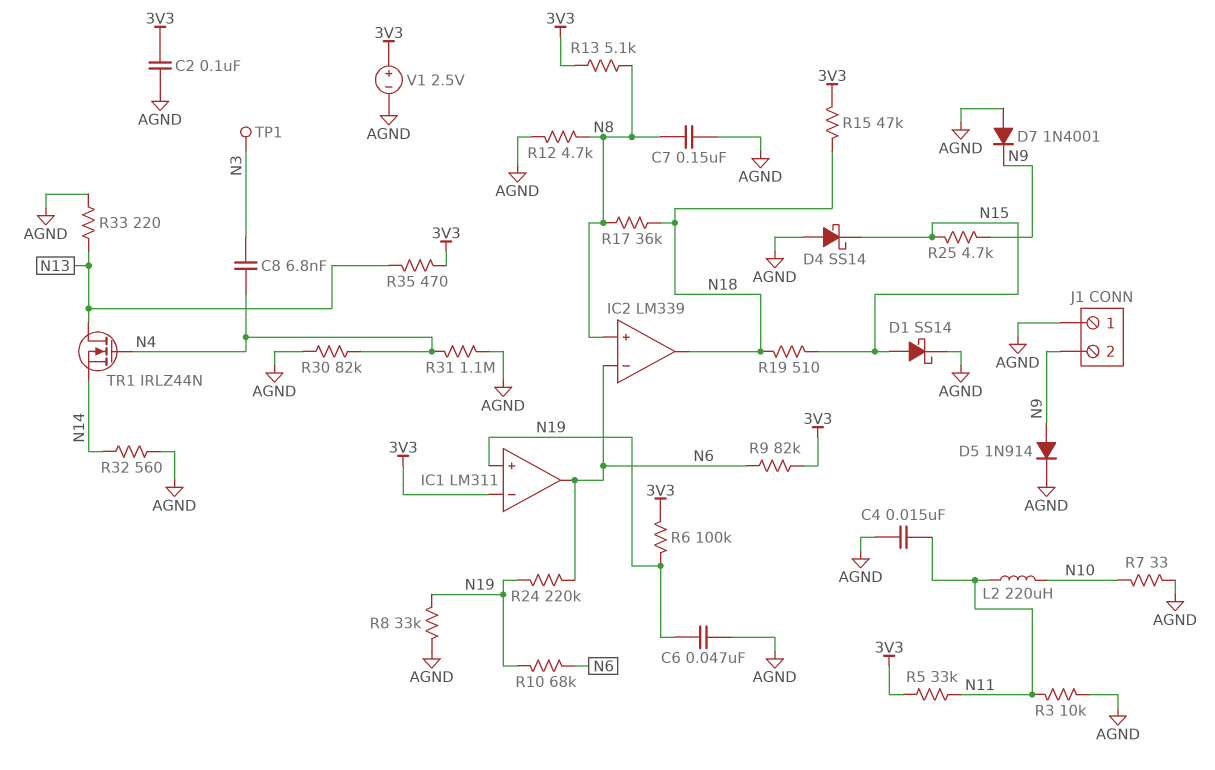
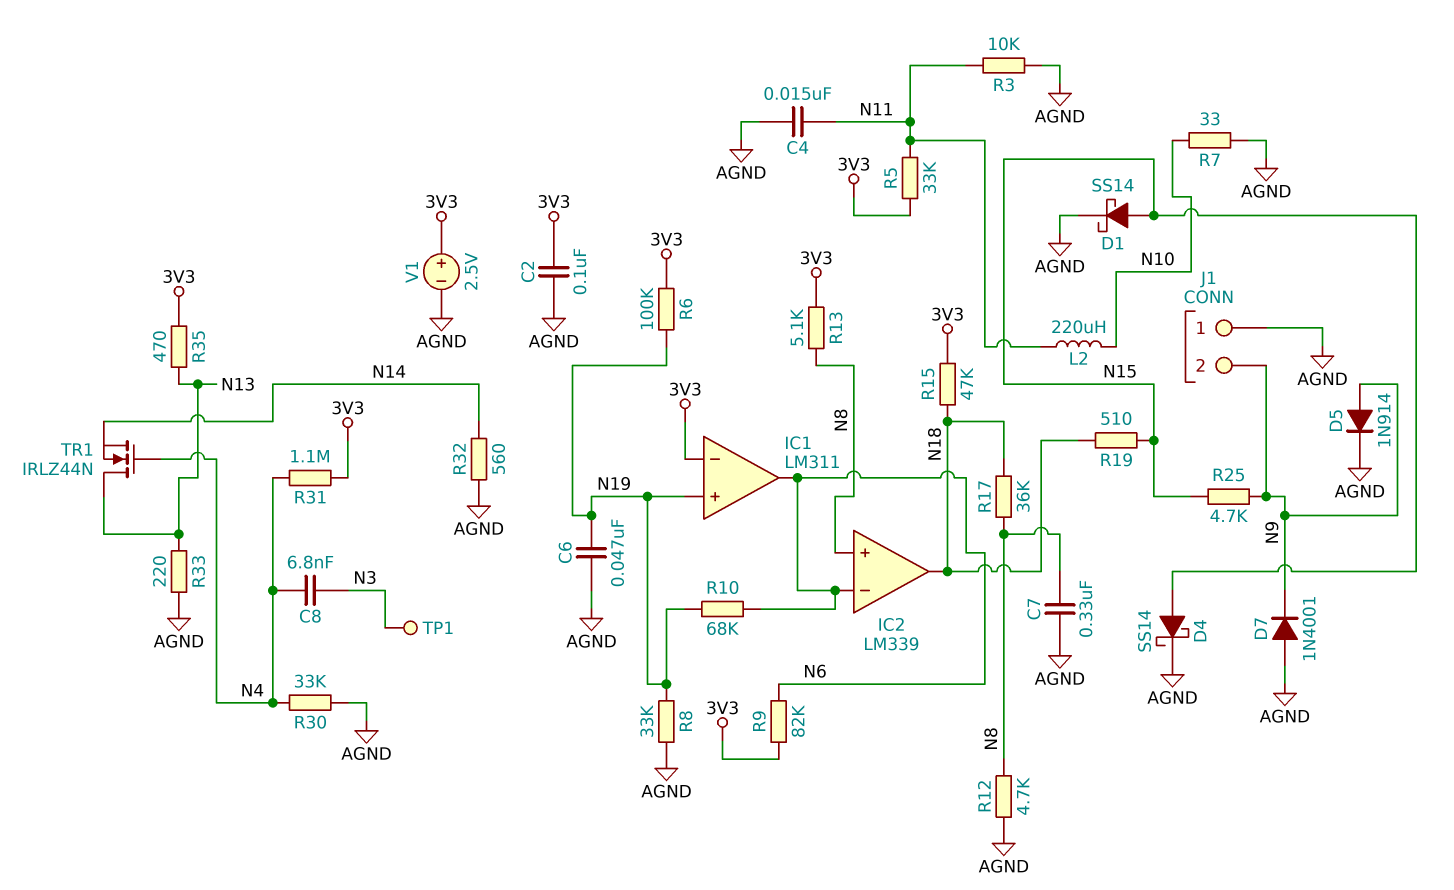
C7: 150nF (AGND, N8) -> 330nF (AGND, N8)
D4: schottky SS14 (A AGND, K N15) -> schottky SS14 (A N15, K AGND)
R24: 220k (N6, N19) -> none
R30: 82k (AGND, N4) -> 33k (AGND, N4)
R31: 1.1M (AGND, N4) -> 1.1M (3V3, N4)

